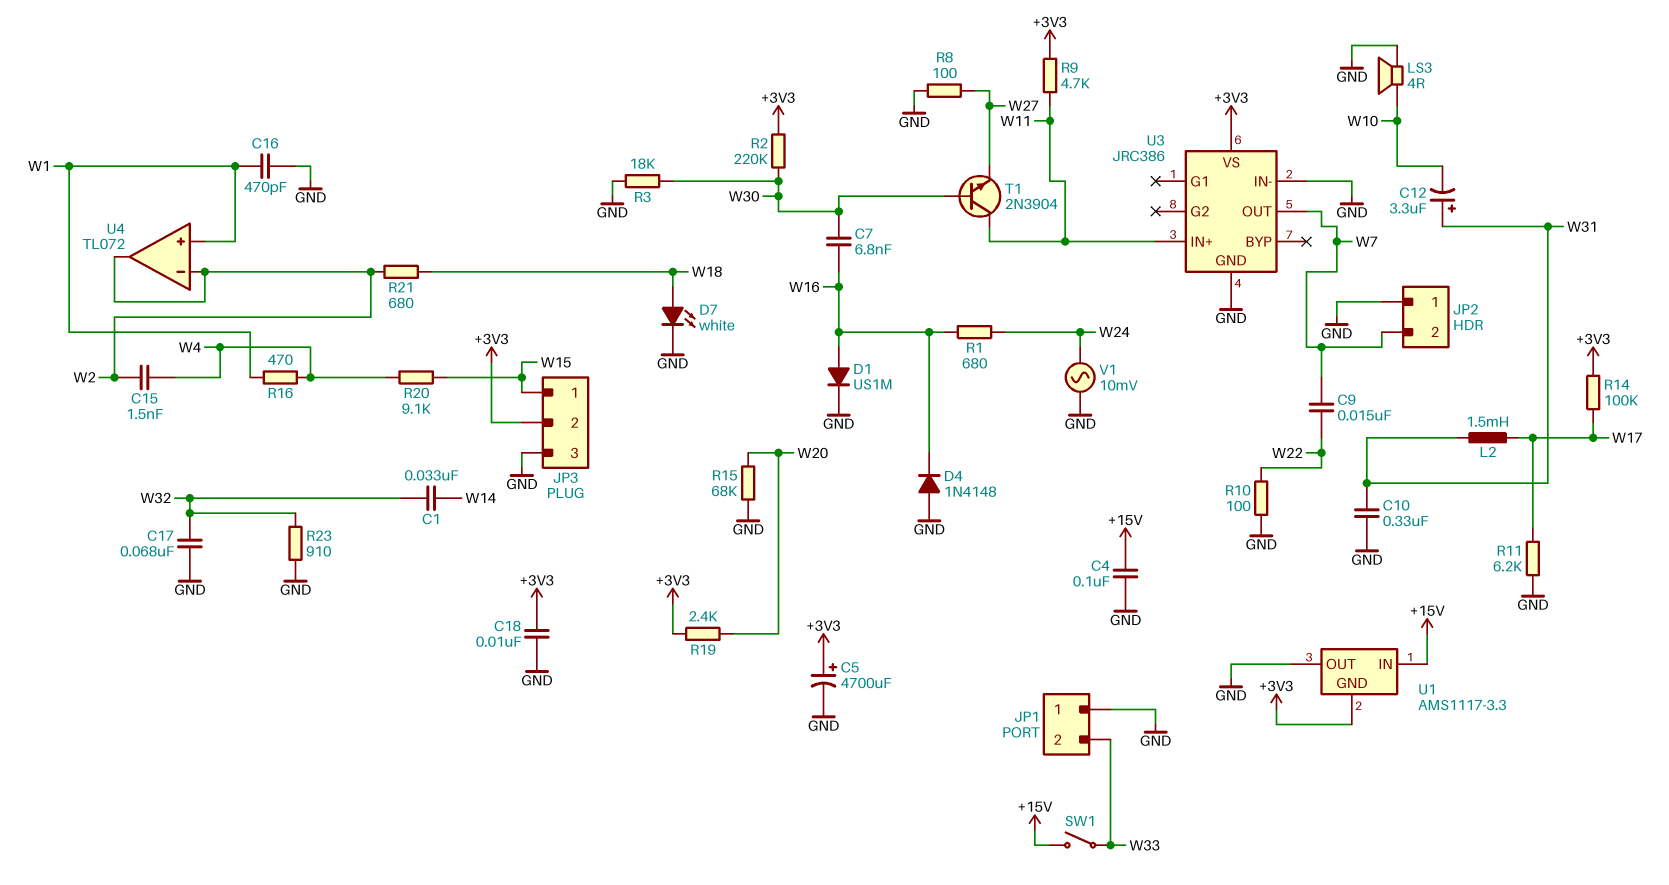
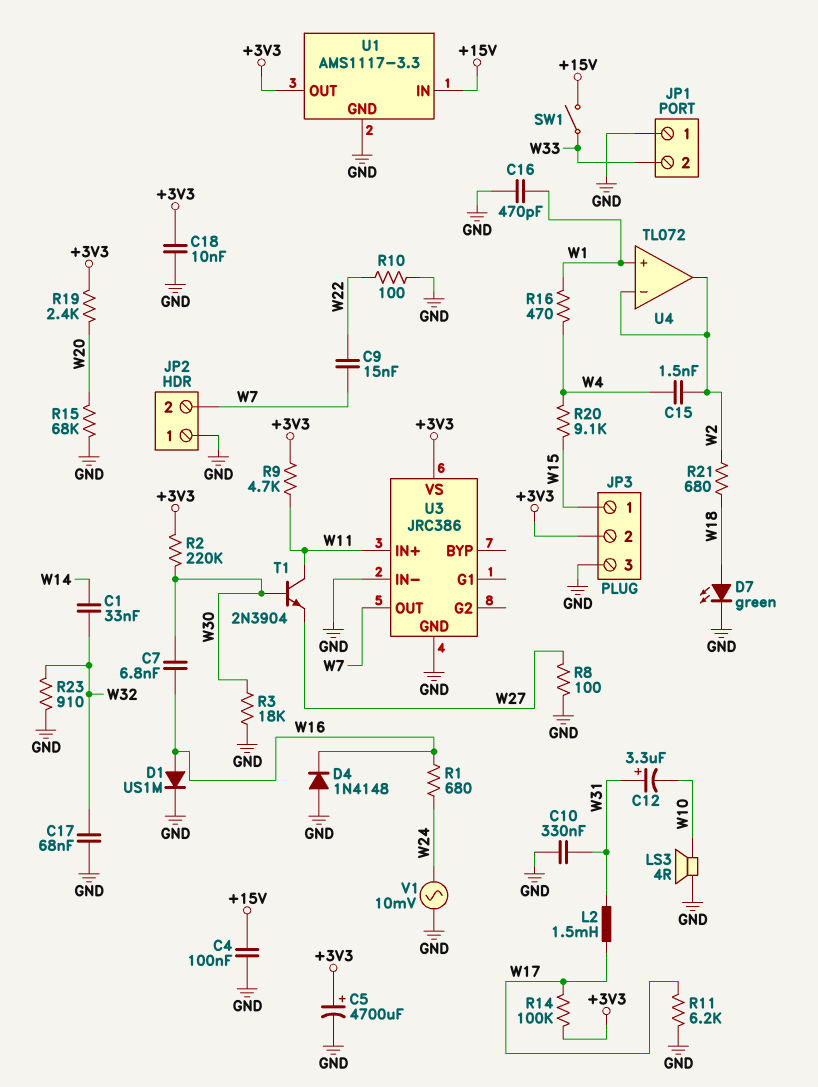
D7: LED white (A W18, K GND) -> LED green (A W18, K GND)
U1 pin GND: +3V3 -> GND
U1 pin OUT: GND -> +3V3

